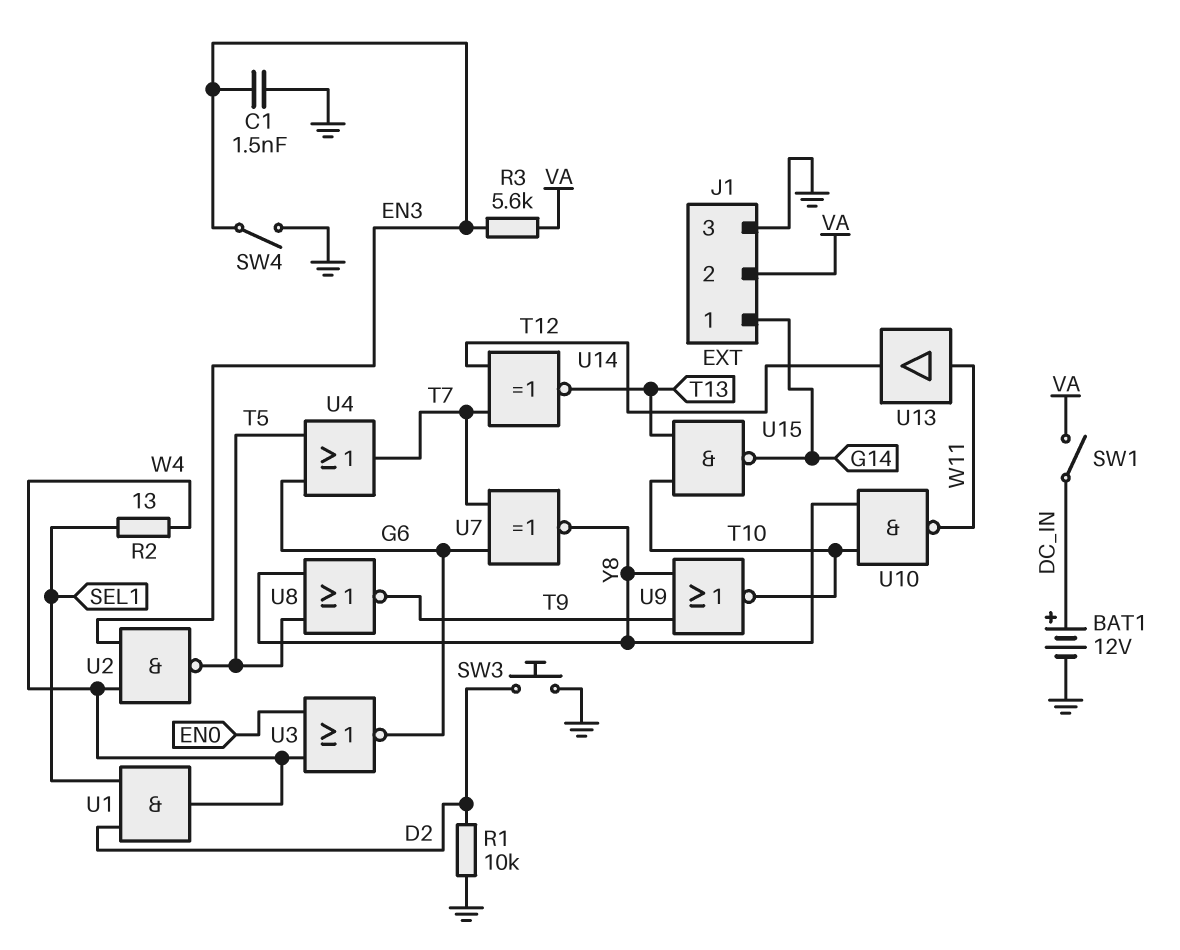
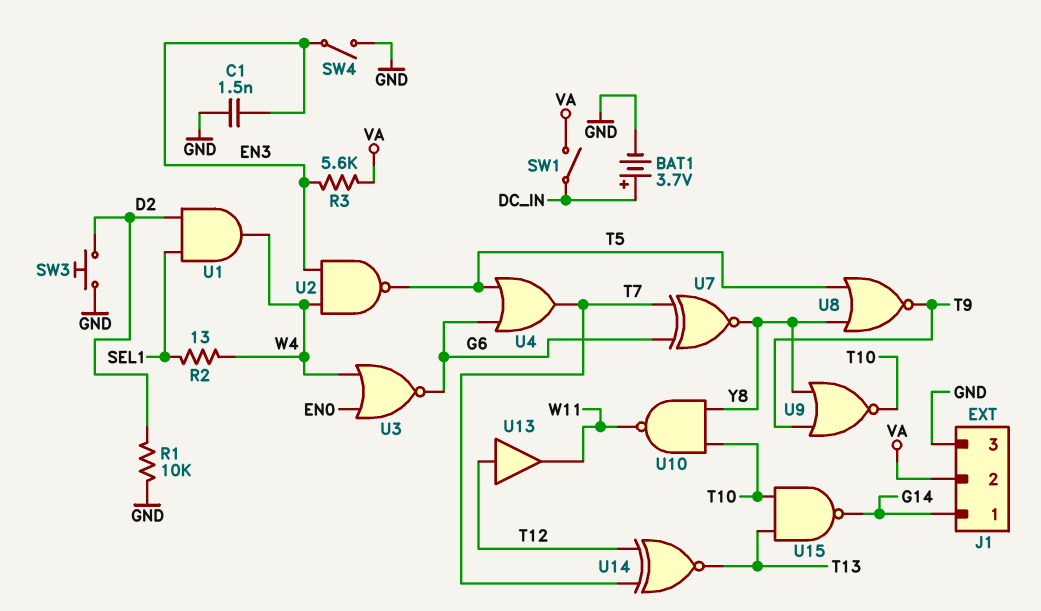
BAT1: 12V (plus DC_IN, minus GND) -> 3.7V (plus DC_IN, minus GND)
U13: buffer (in W11, out T12) -> buffer (in T12, out W11)

